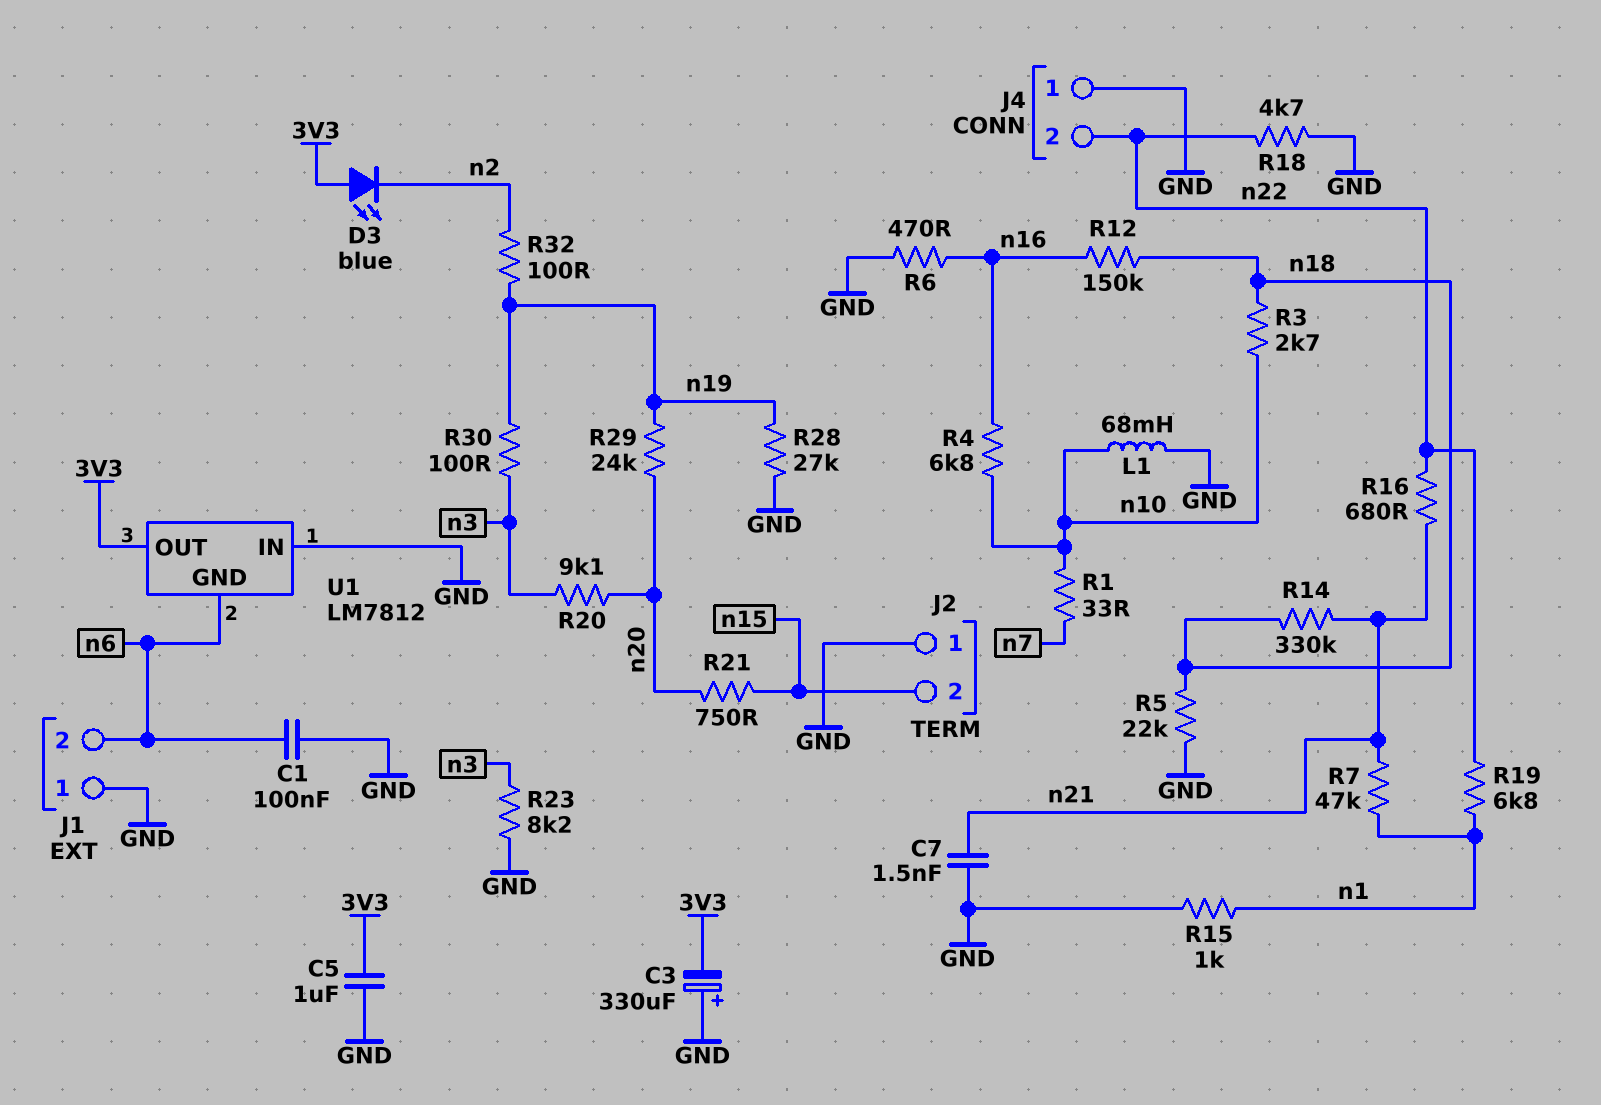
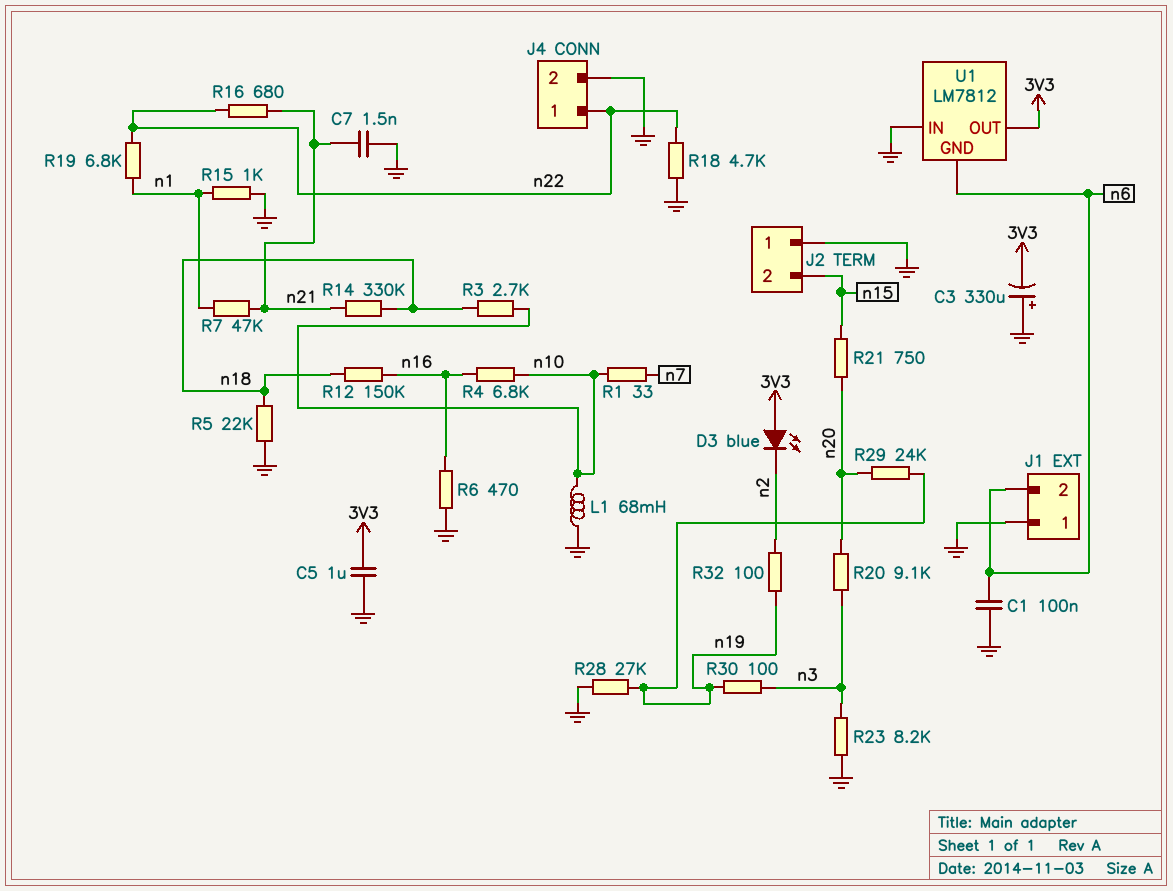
J4 pin 1: GND -> n22
J4 pin 2: n22 -> GND

